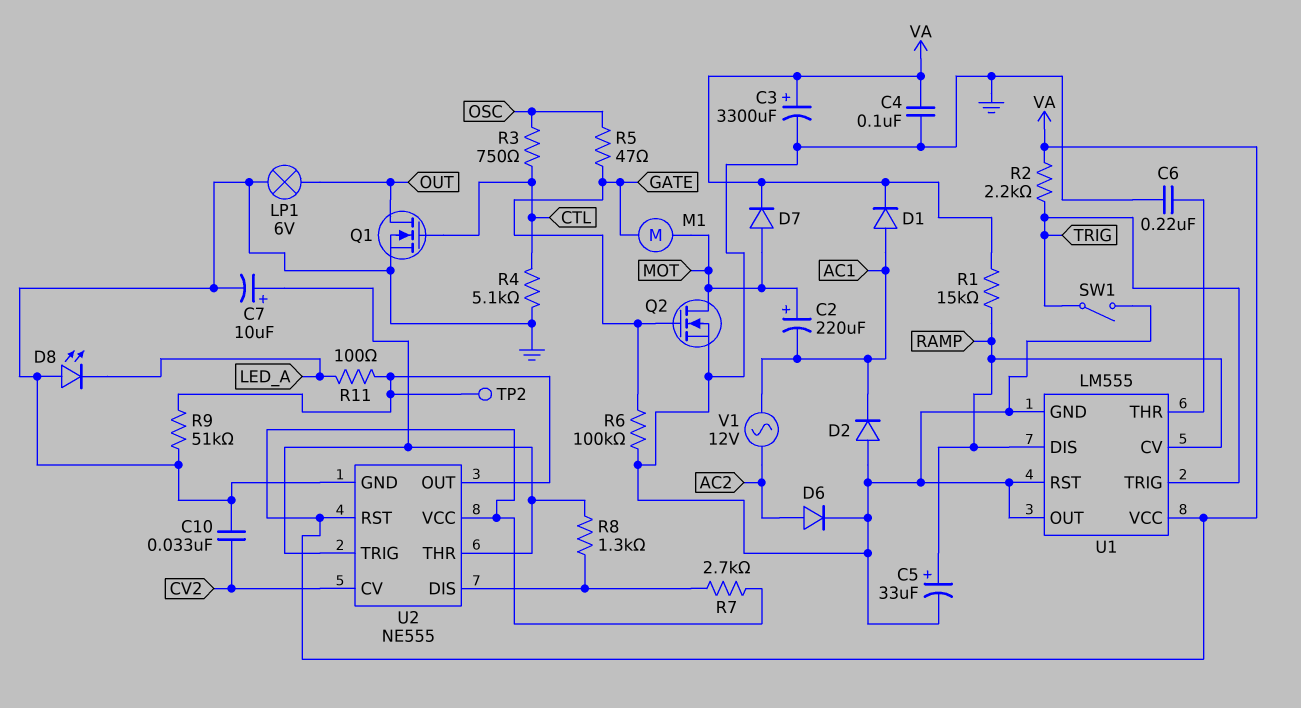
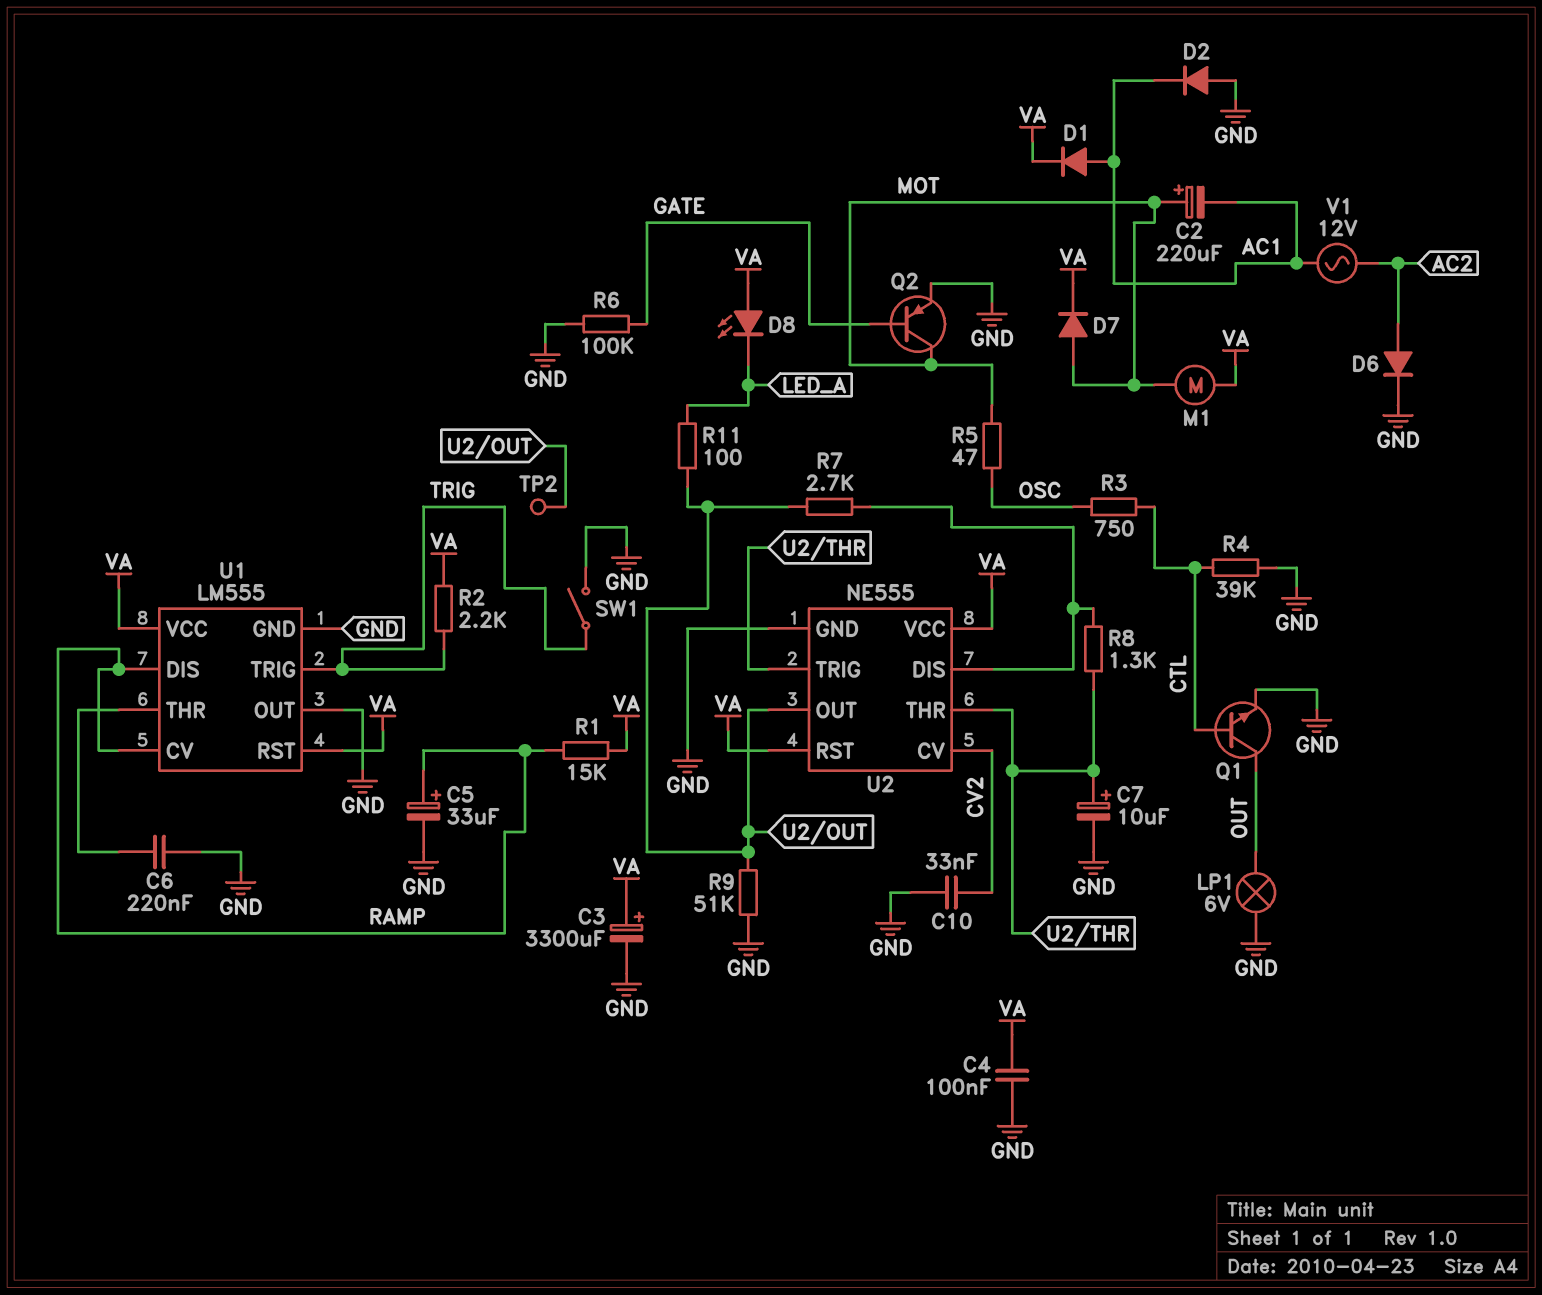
D8: LED (A GND, K LED_A) -> LED (A VA, K LED_A)
M1: motor (GATE, MOT) -> motor (MOT, VA)
Q1: NMOS (G CTL, D OUT, S GND) -> NPN (B CTL, C OUT, E GND)
Q2: NMOS (G GATE, D MOT, S GND) -> PNP (B GATE, C MOT, E GND)
R4: 5.1k (CTL, GND) -> 39k (CTL, GND)
R5: 47 (GATE, OSC) -> 47 (MOT, OSC)
R7: 2.7k (U2/DIS, VA) -> 2.7k (U2/DIS, U2/OUT)
U1 pin RST: GND -> VA

